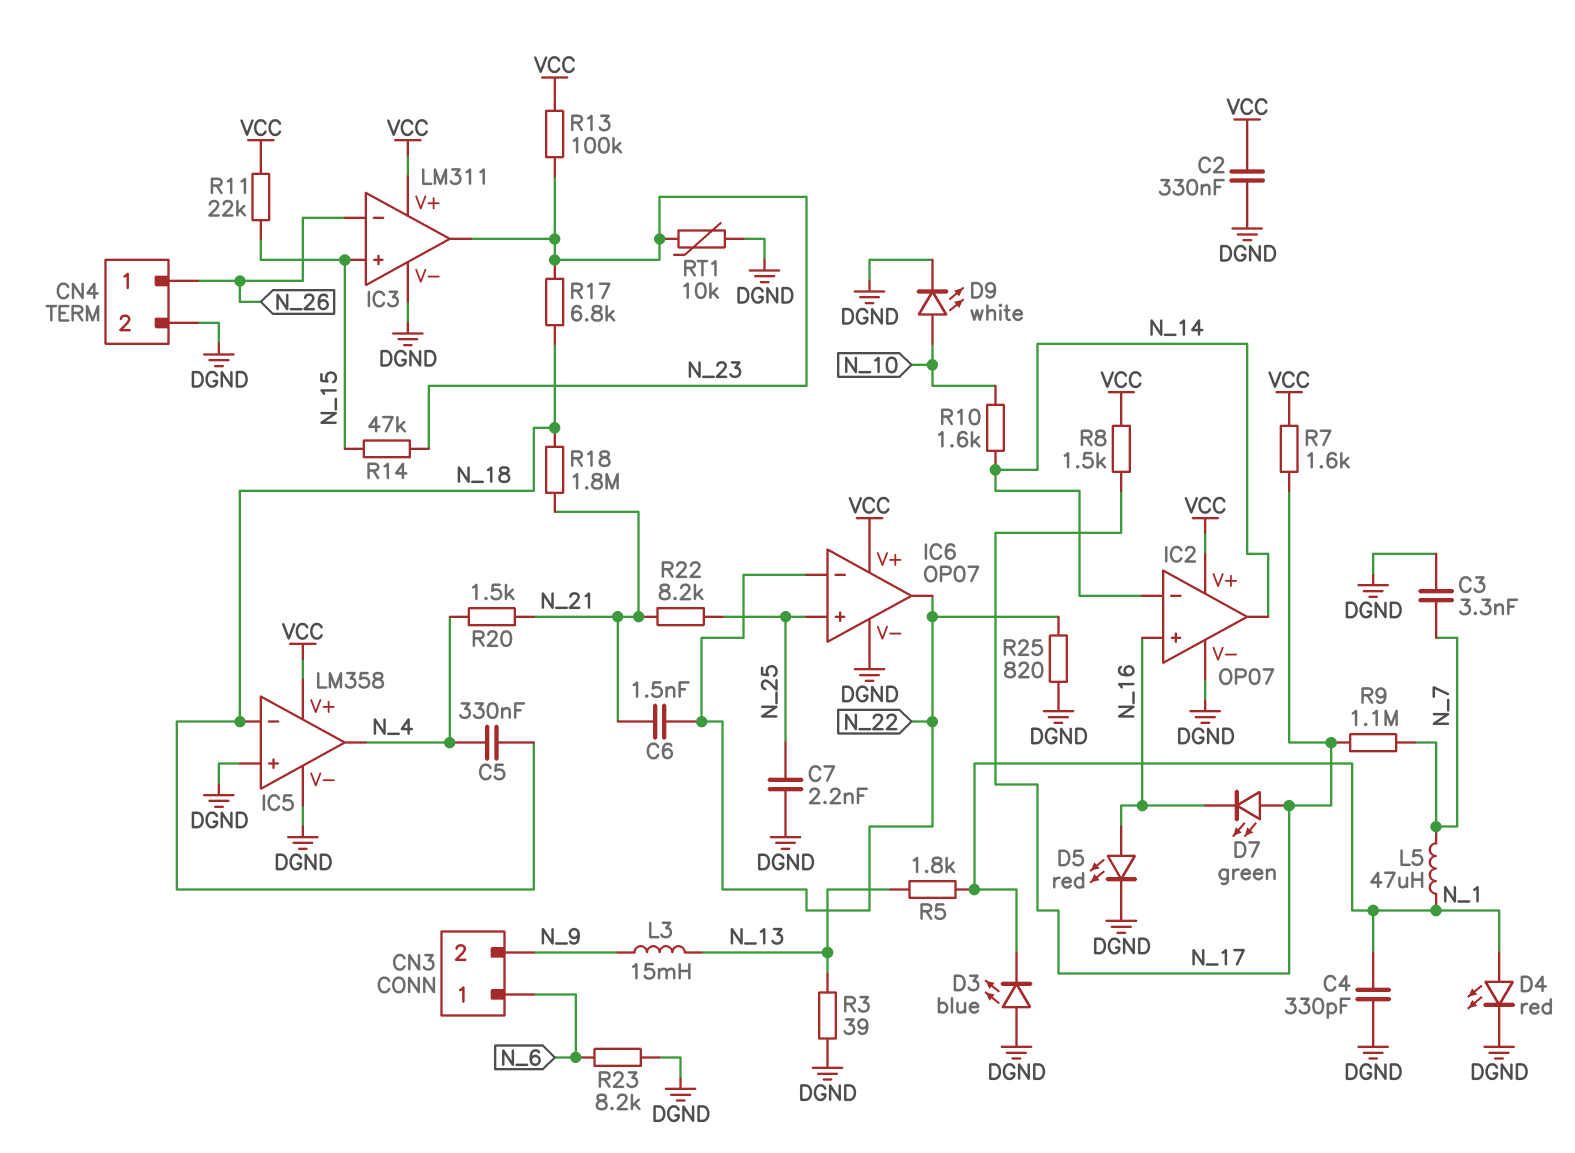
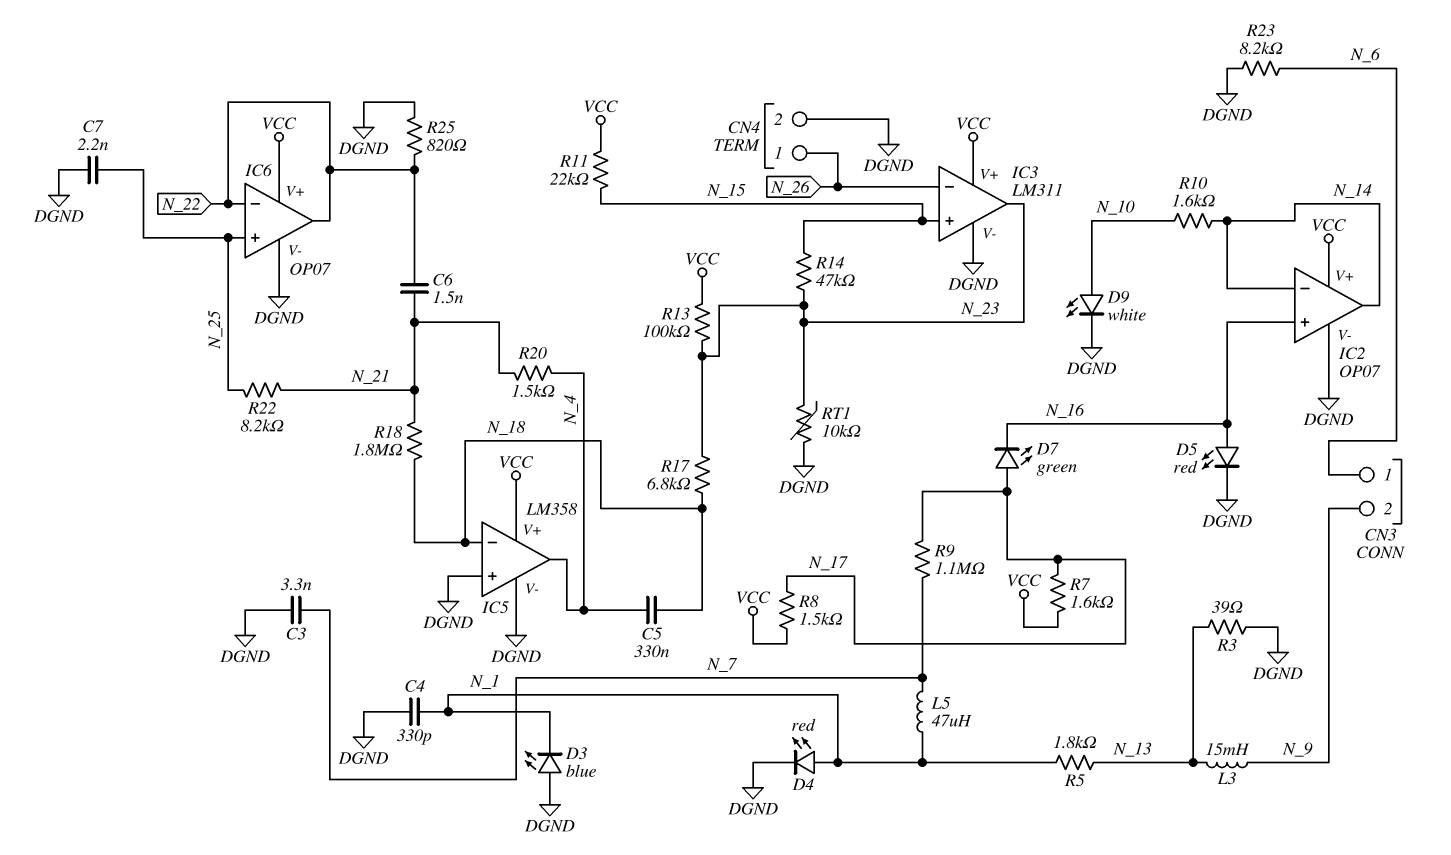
C2: 330nF (DGND, VCC) -> none

